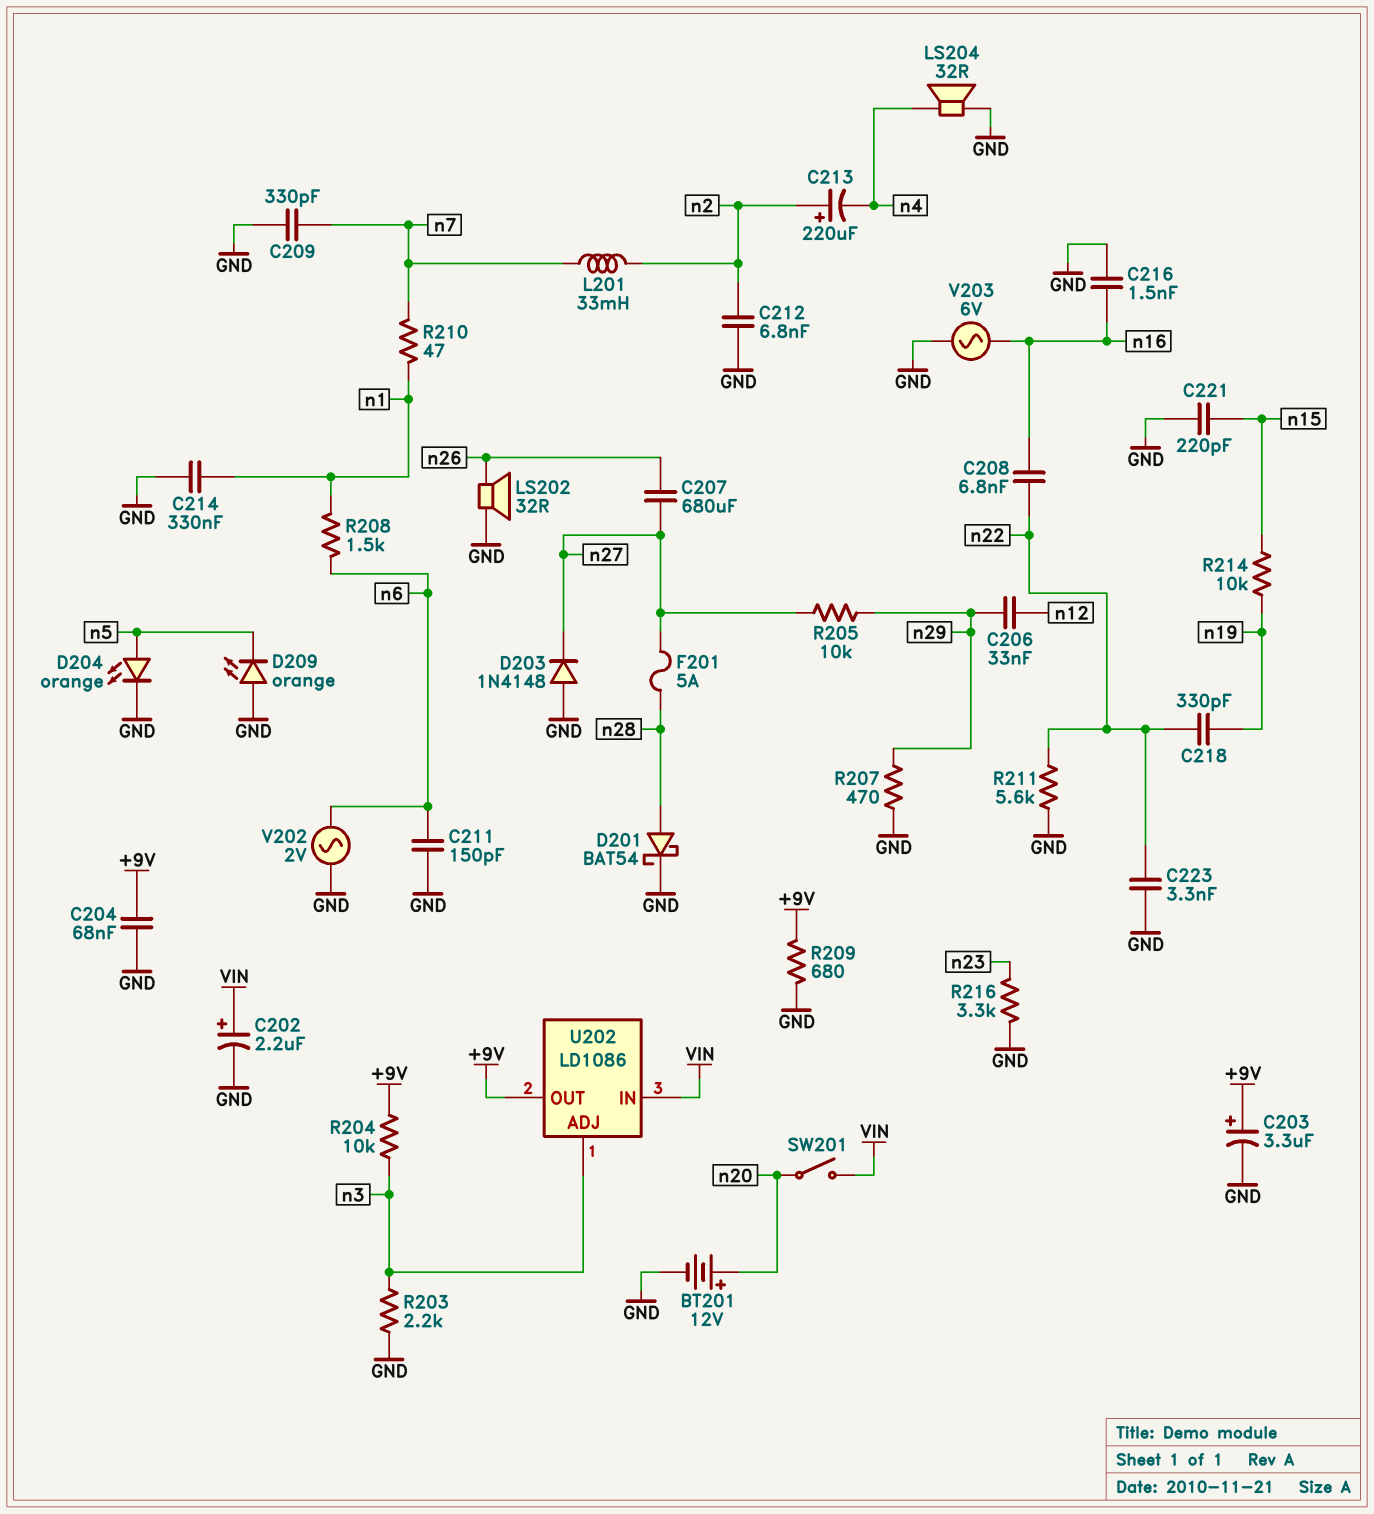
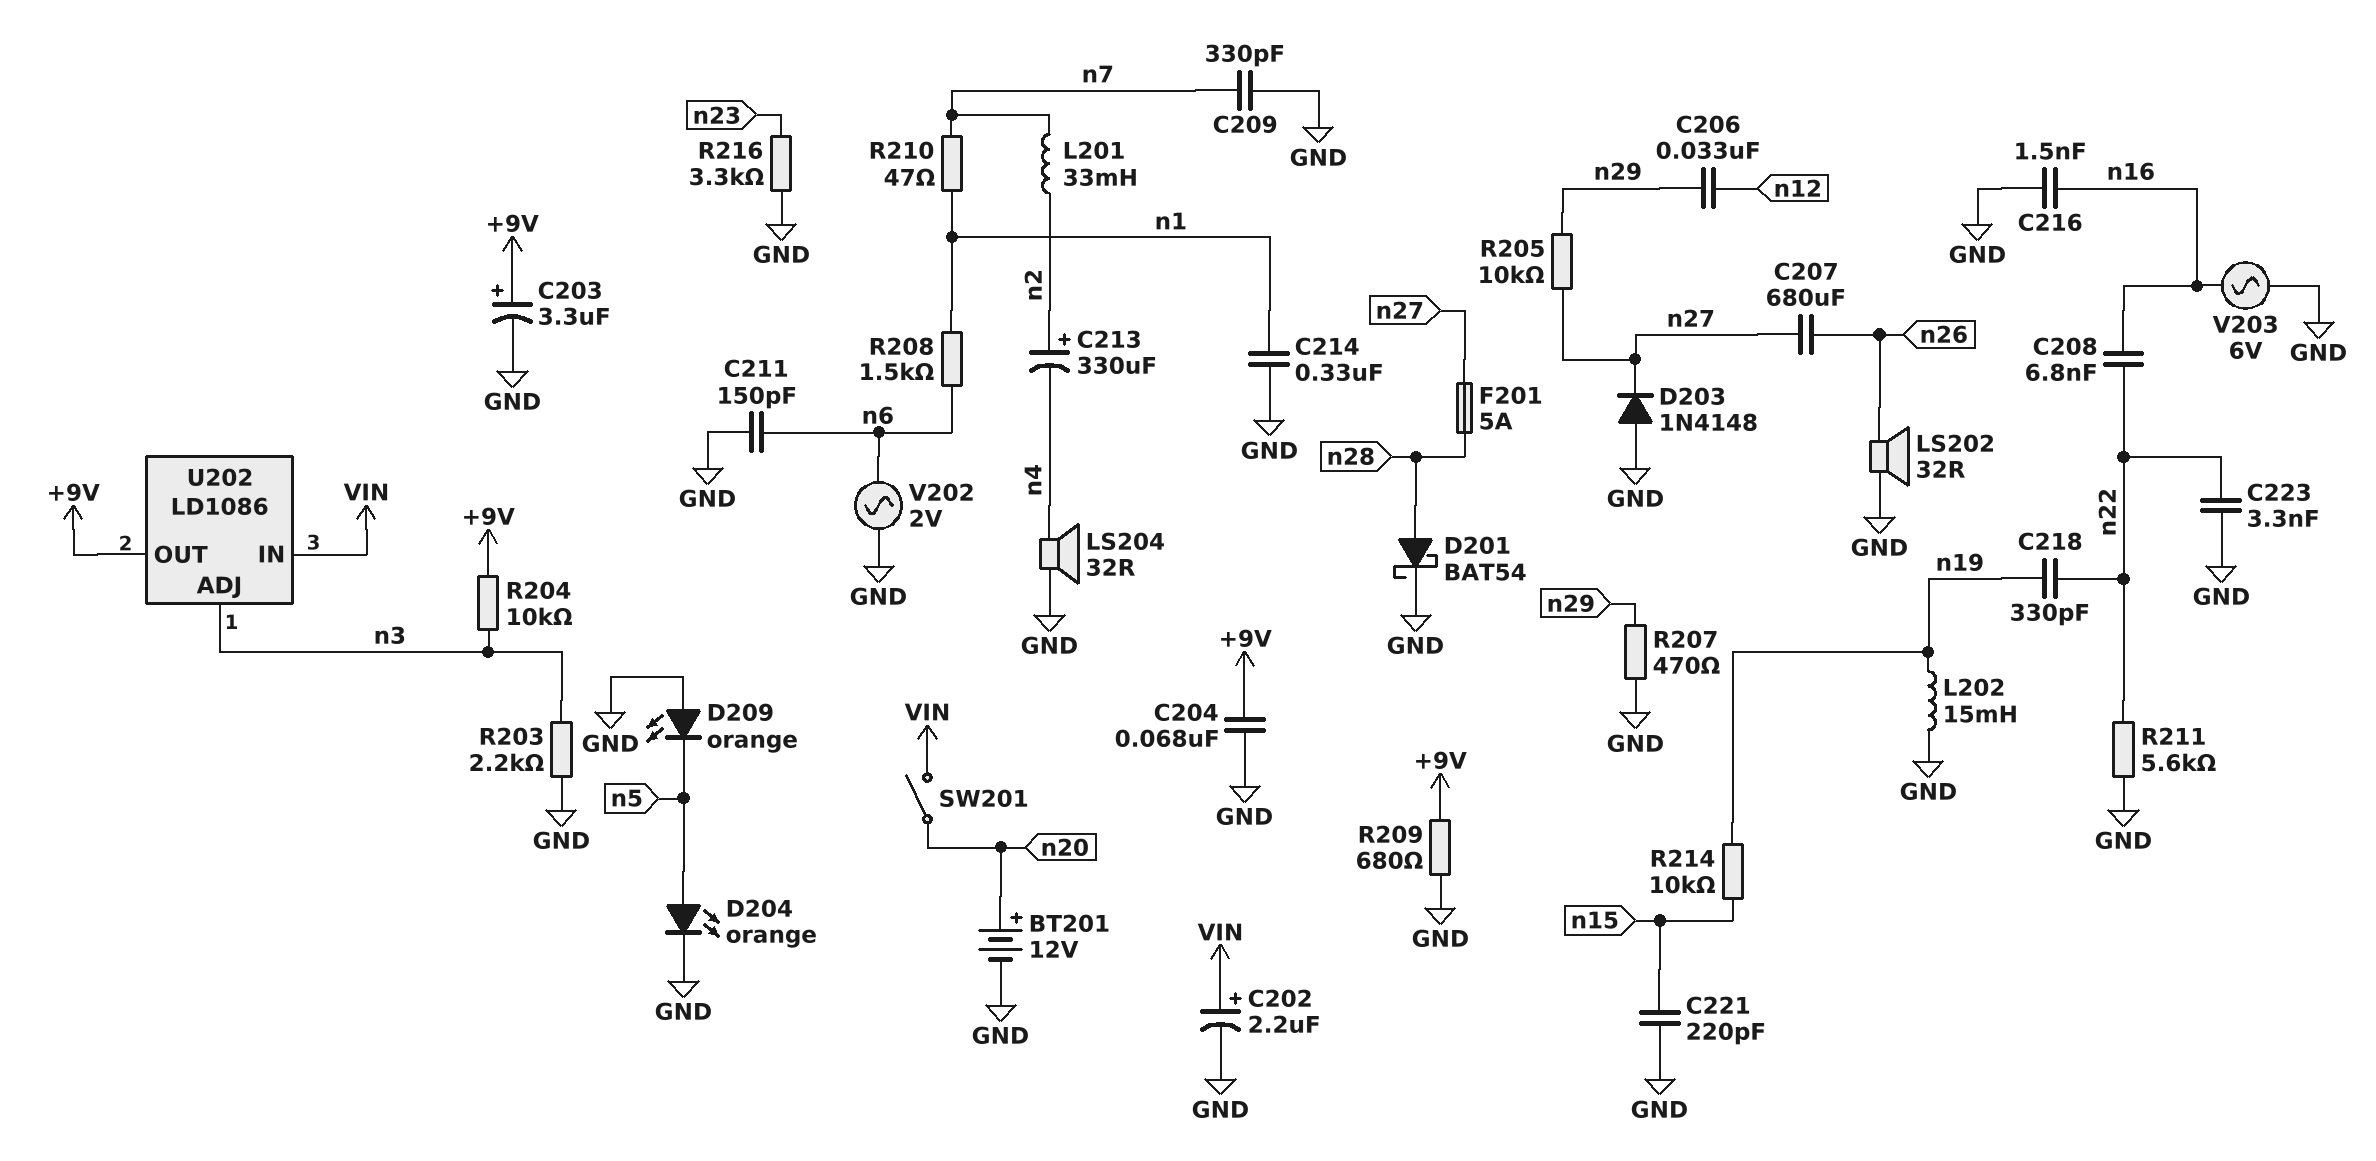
C212: 6.8nF (GND, n2) -> none
C213: 220uF (plus n2, minus n4) -> 330uF (plus n2, minus n4)
L202: none -> 15mH (GND, n19)

